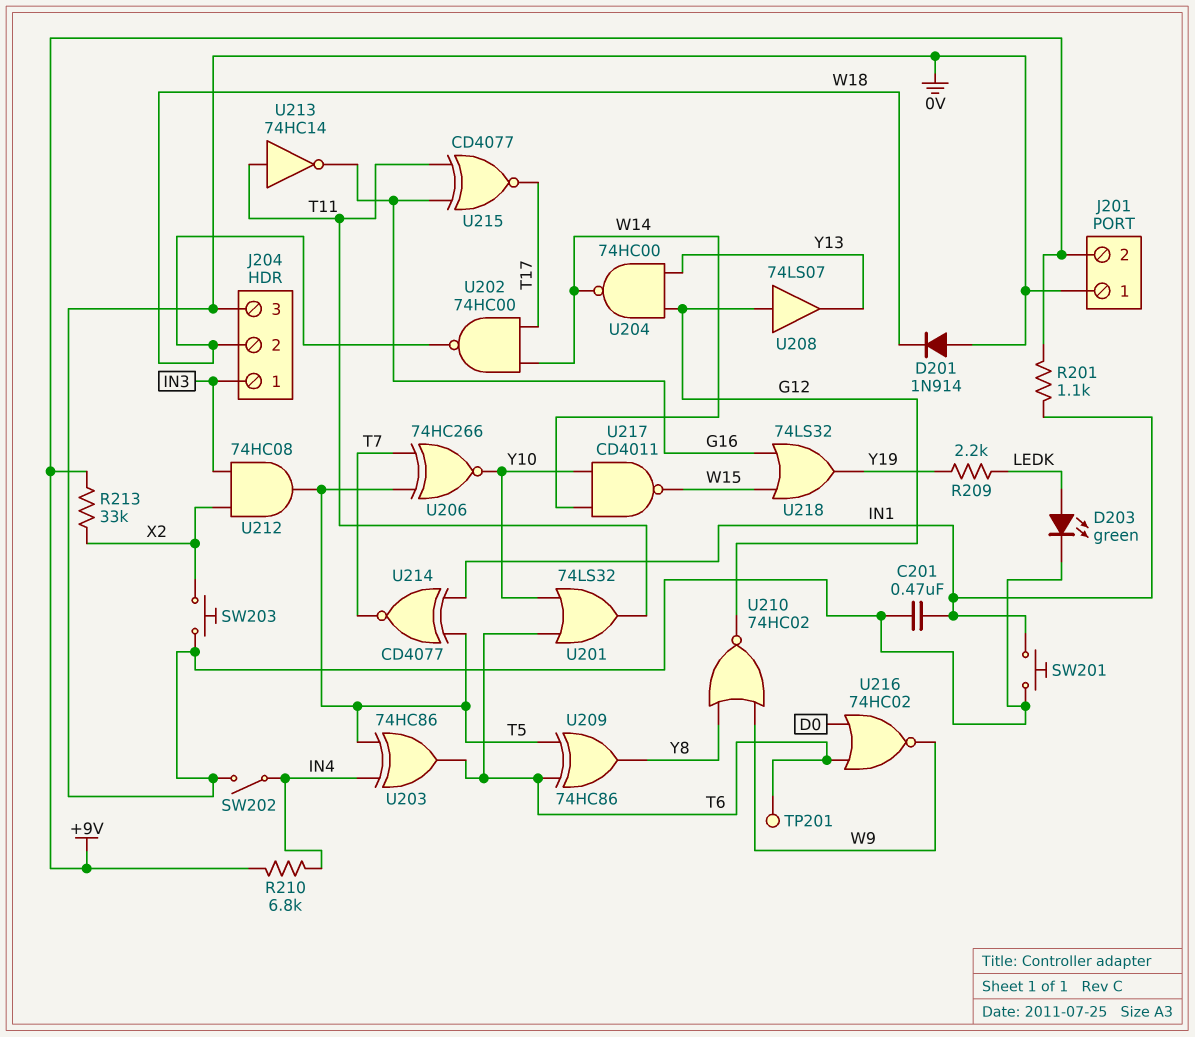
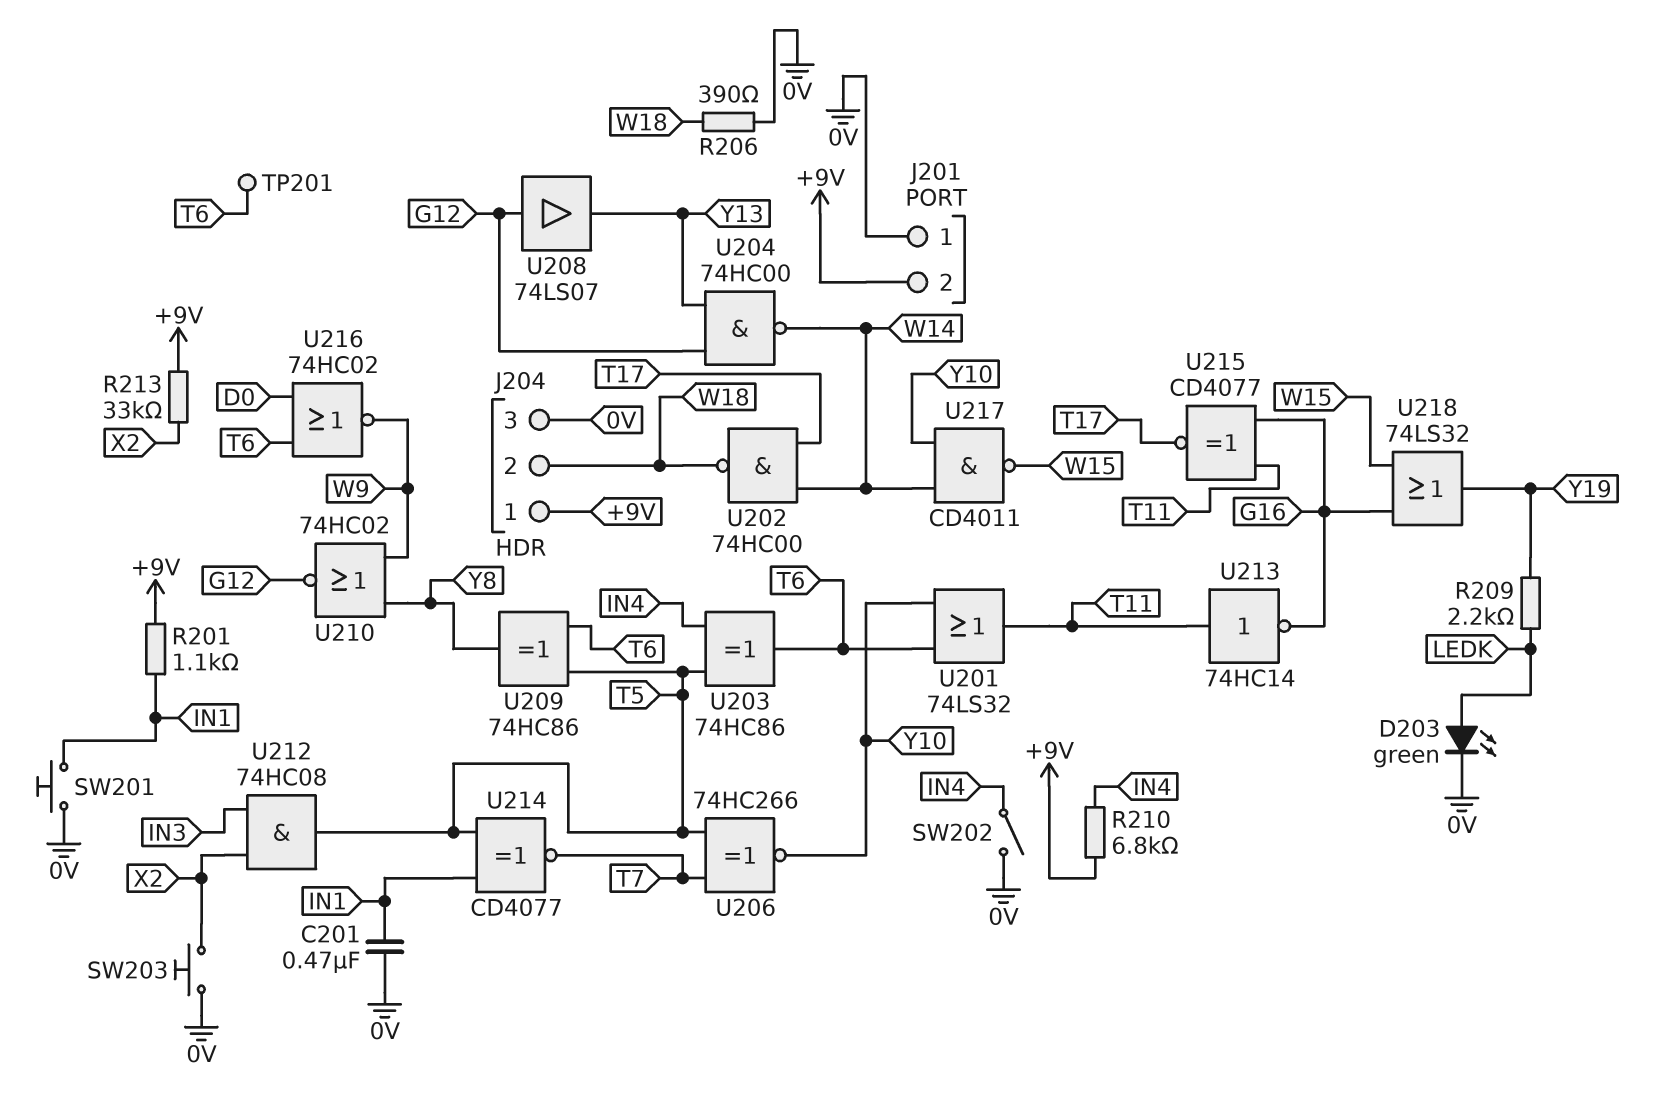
D201: diode 1N914 (A 0V, K W18) -> none
J204 pin 1: IN3 -> +9V
R206: none -> 390 (0V, W18)

